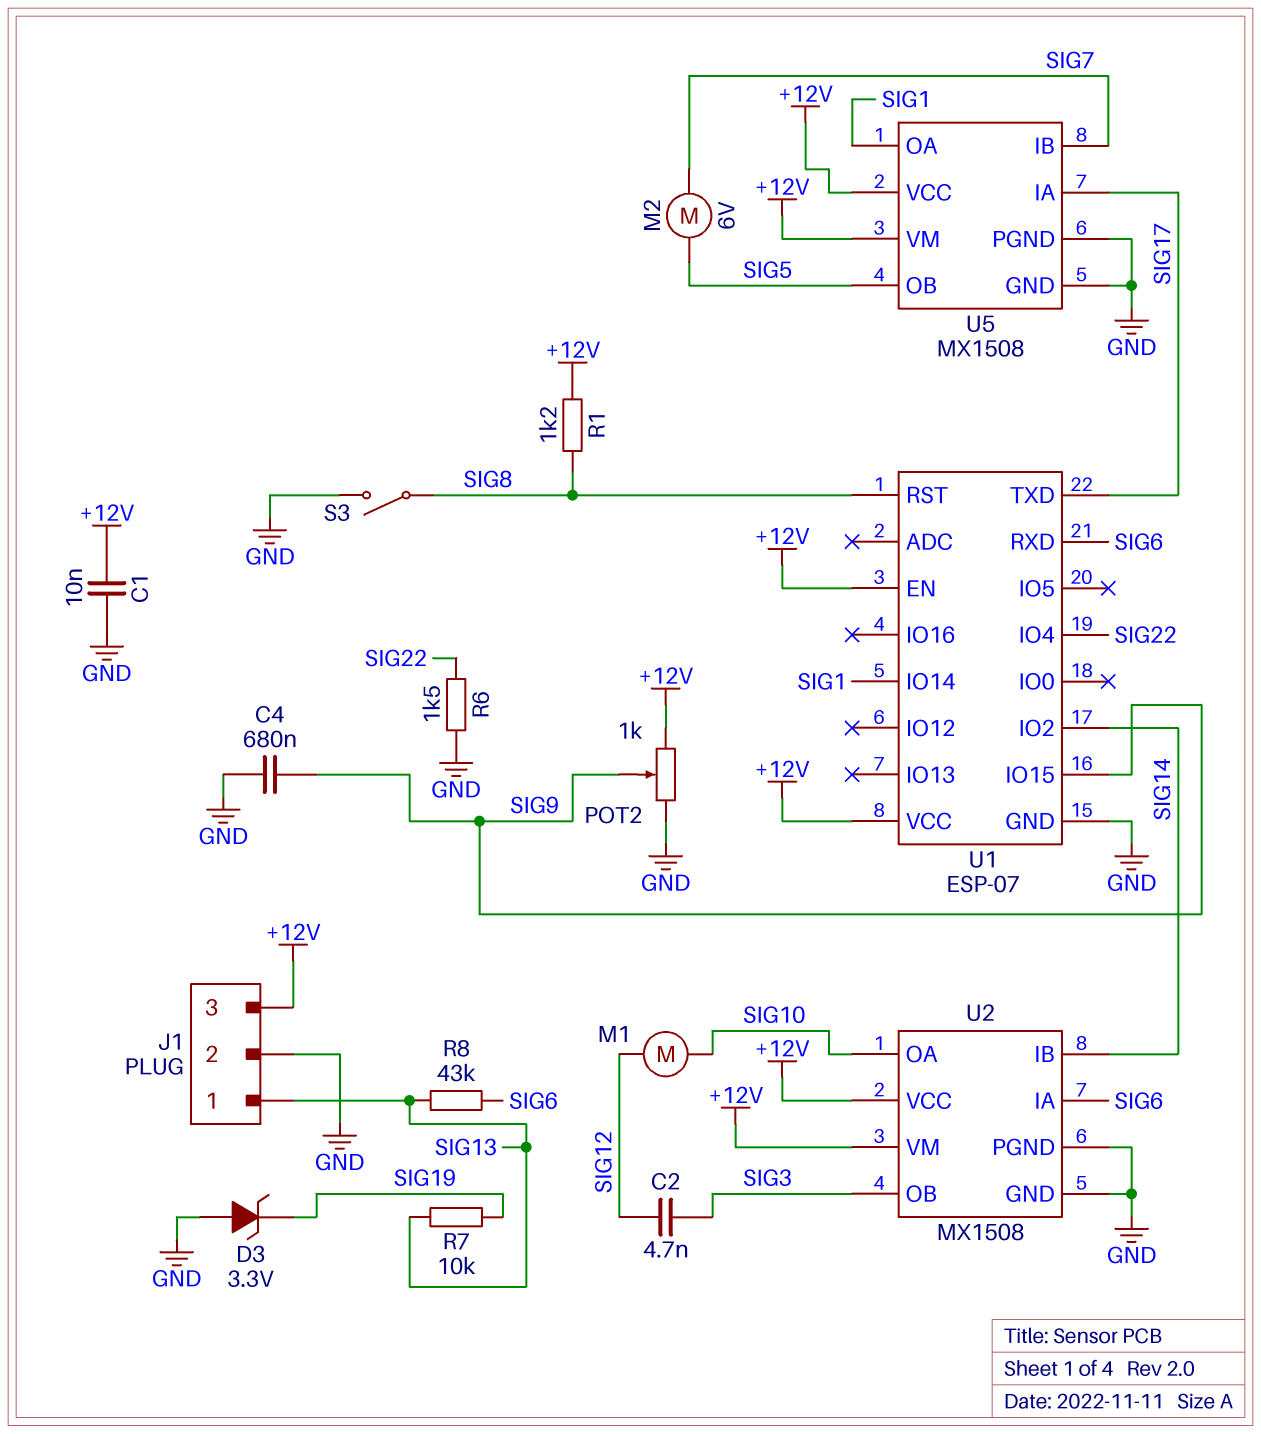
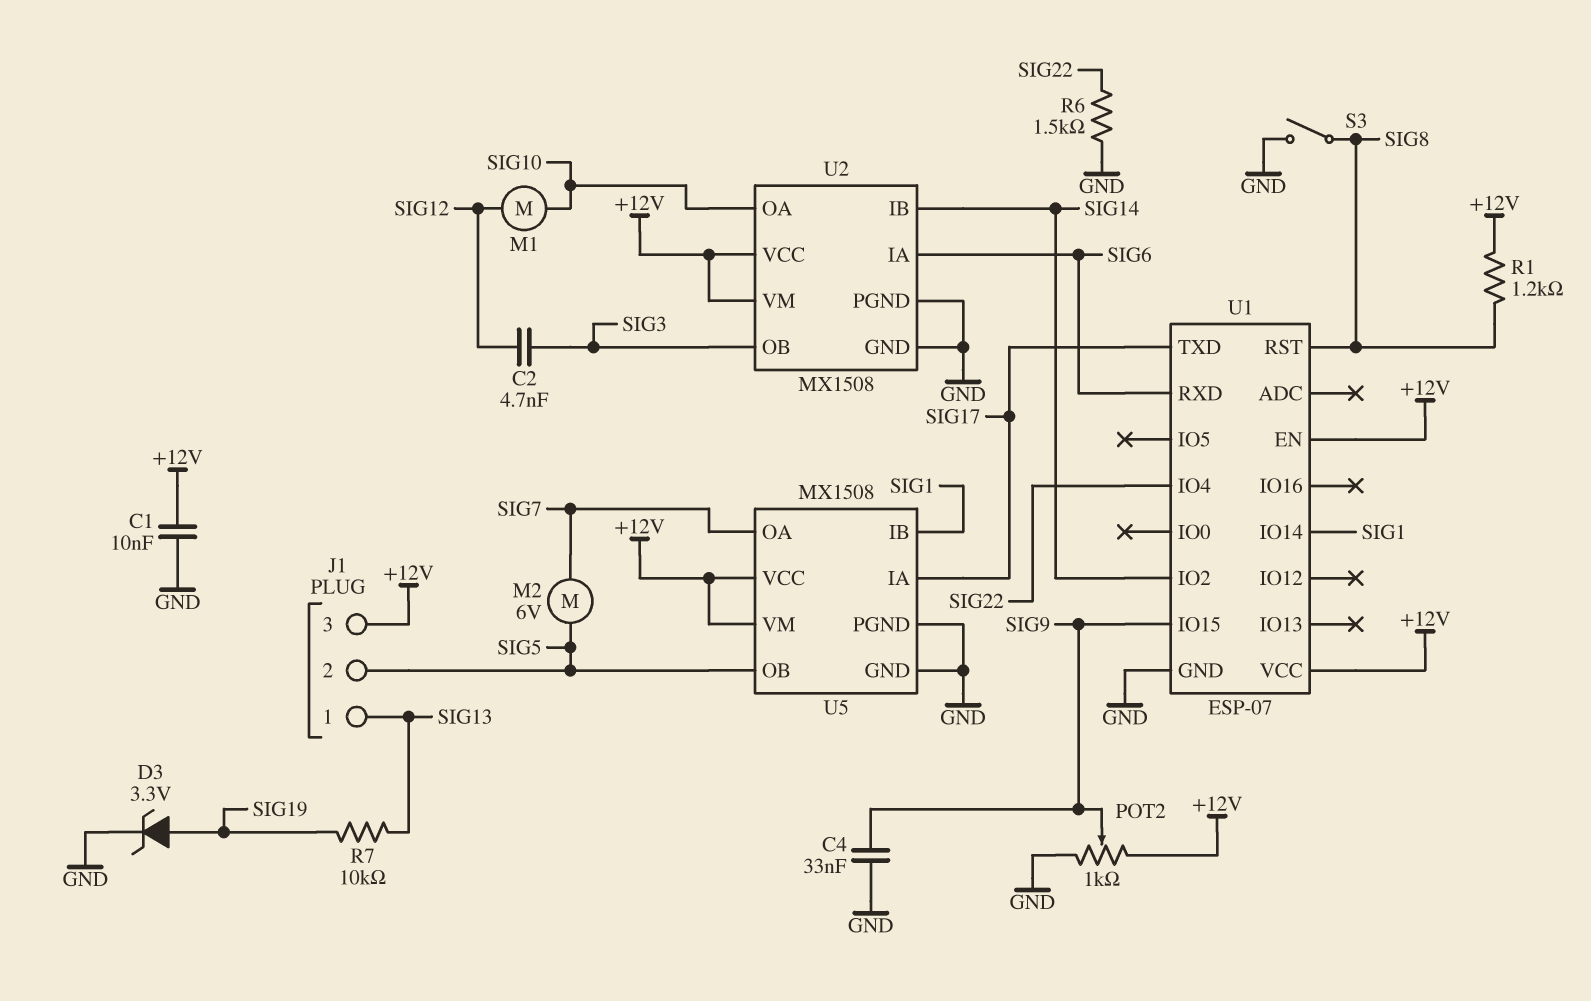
C4: 680nF (GND, SIG9) -> 33nF (GND, SIG9)
D3: zener 3.3V (A GND, K SIG19) -> zener 3.3V (A SIG19, K GND)
J1 pin 2: GND -> SIG5
R8: 43k (SIG6, SIG13) -> none
U5 pin IB: SIG7 -> SIG1
U5 pin OA: SIG1 -> SIG7

